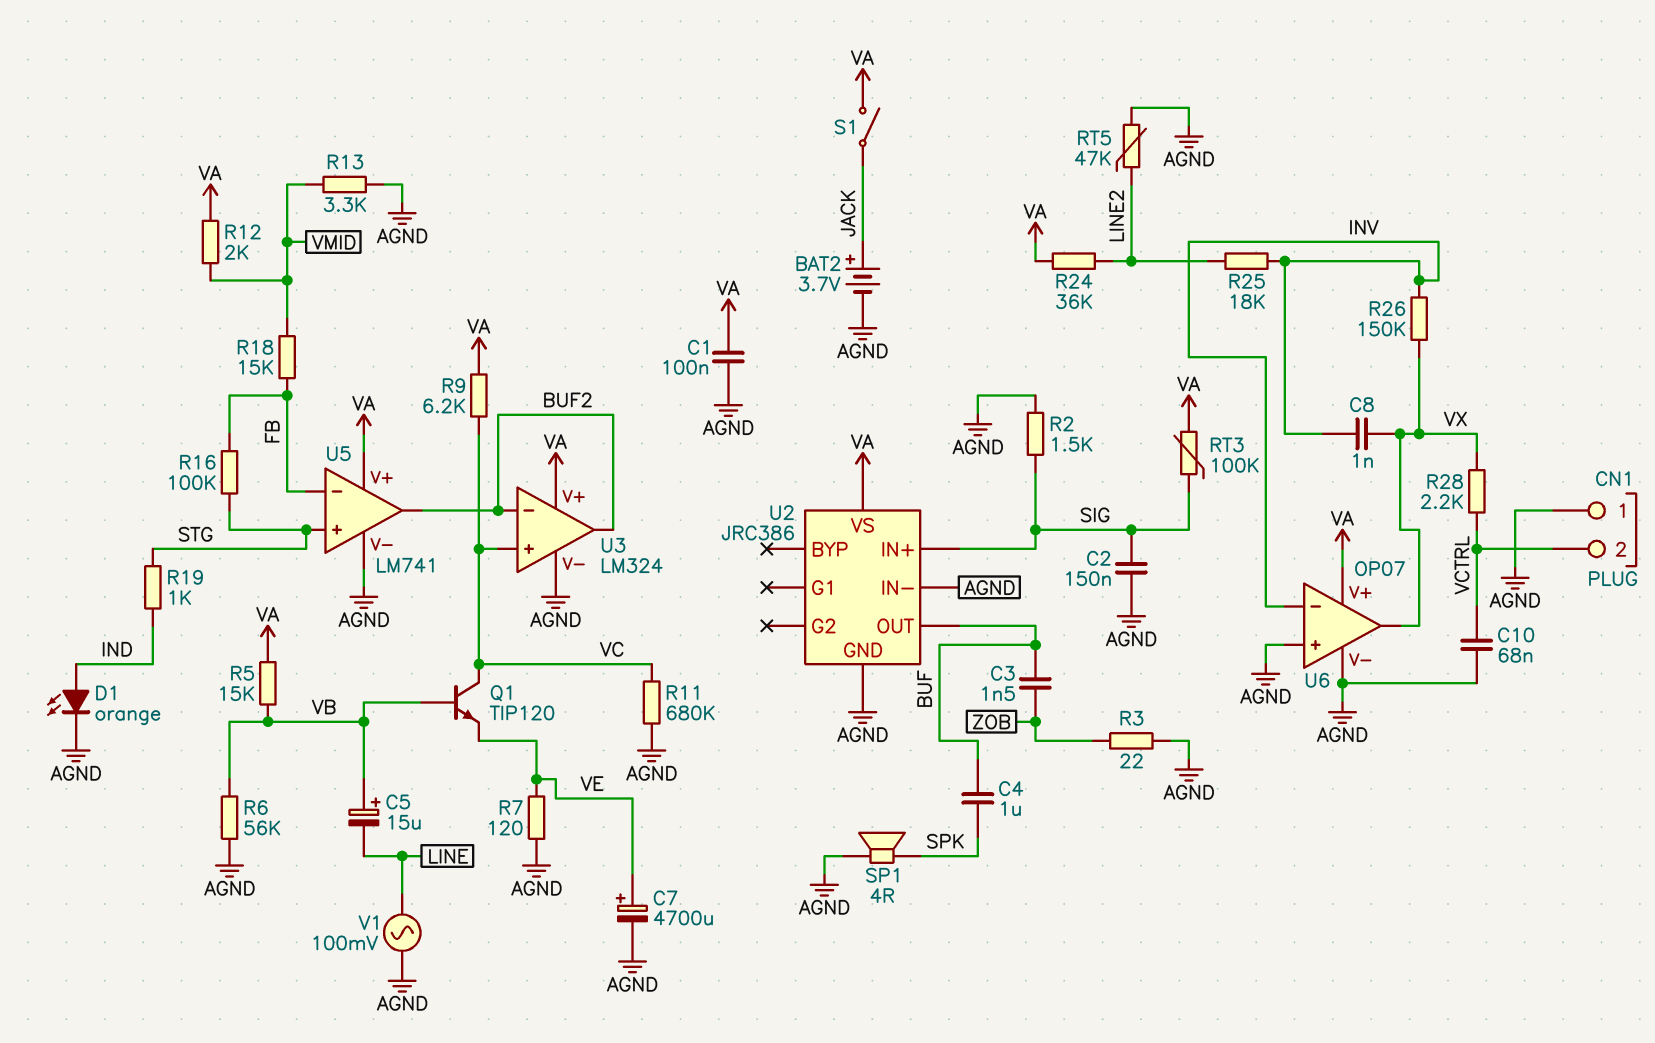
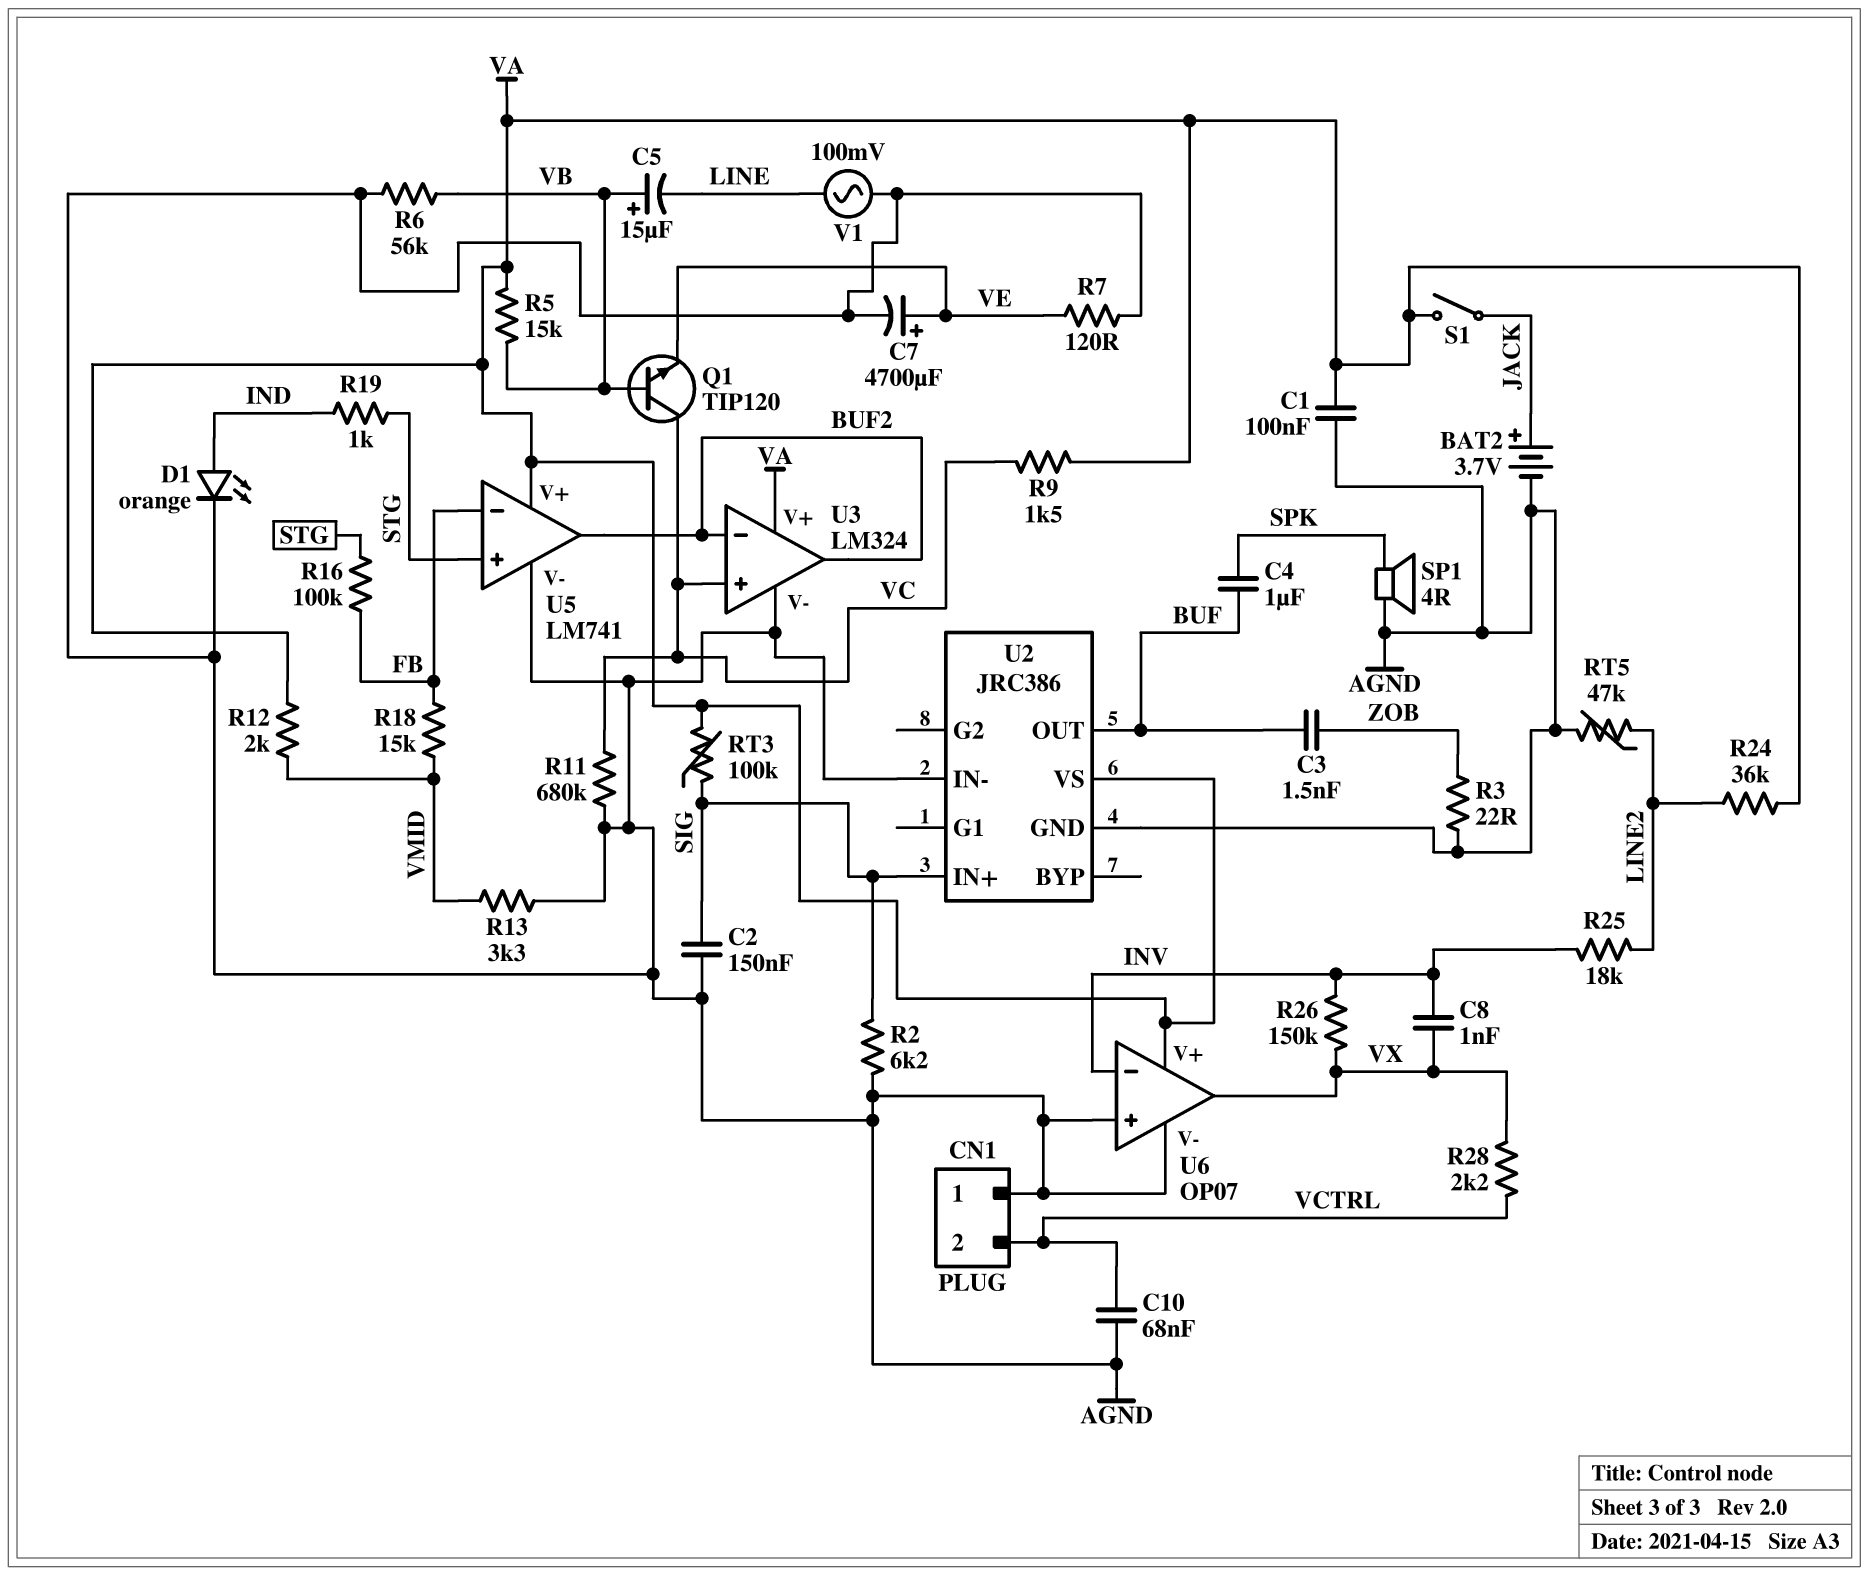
R2: 1.5k (AGND, SIG) -> 6.2k (AGND, SIG)
R9: 6.2k (VA, VC) -> 1.5k (VA, VC)

